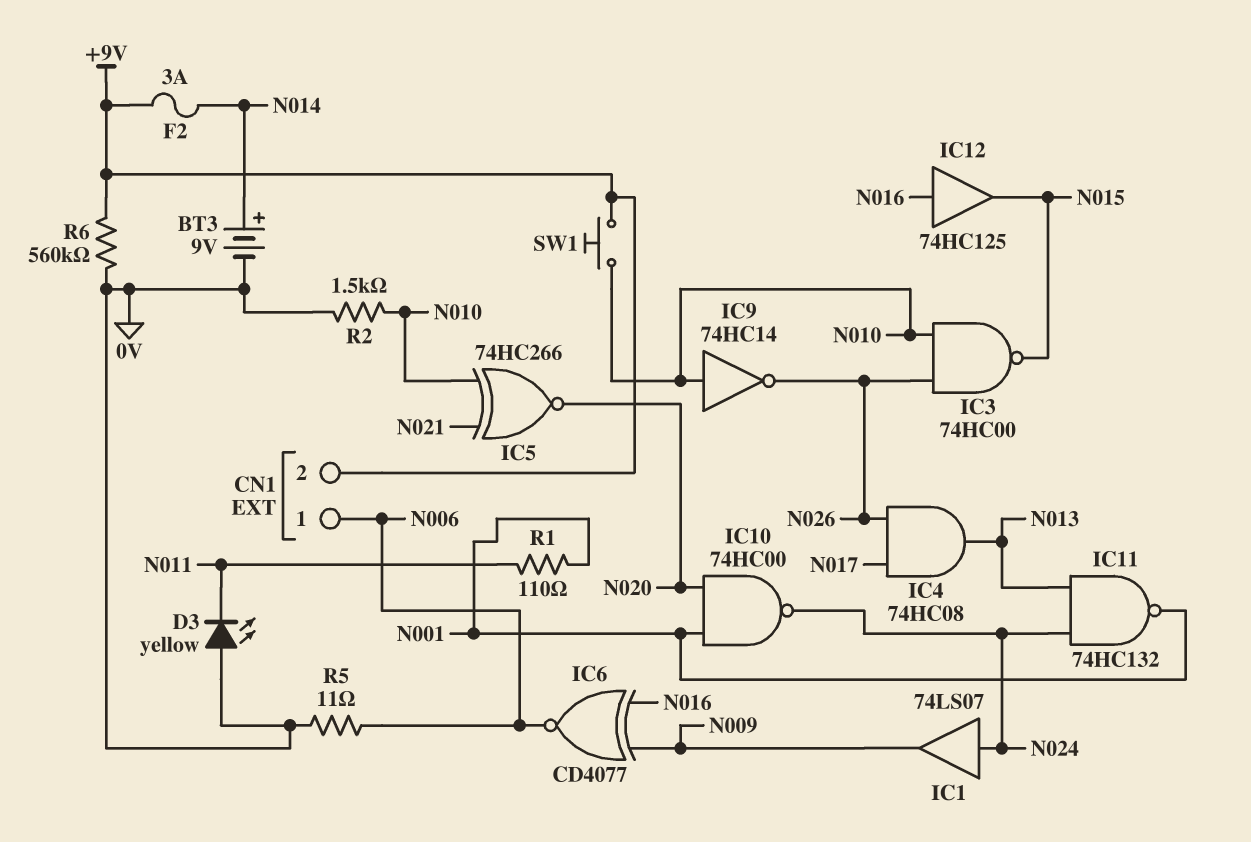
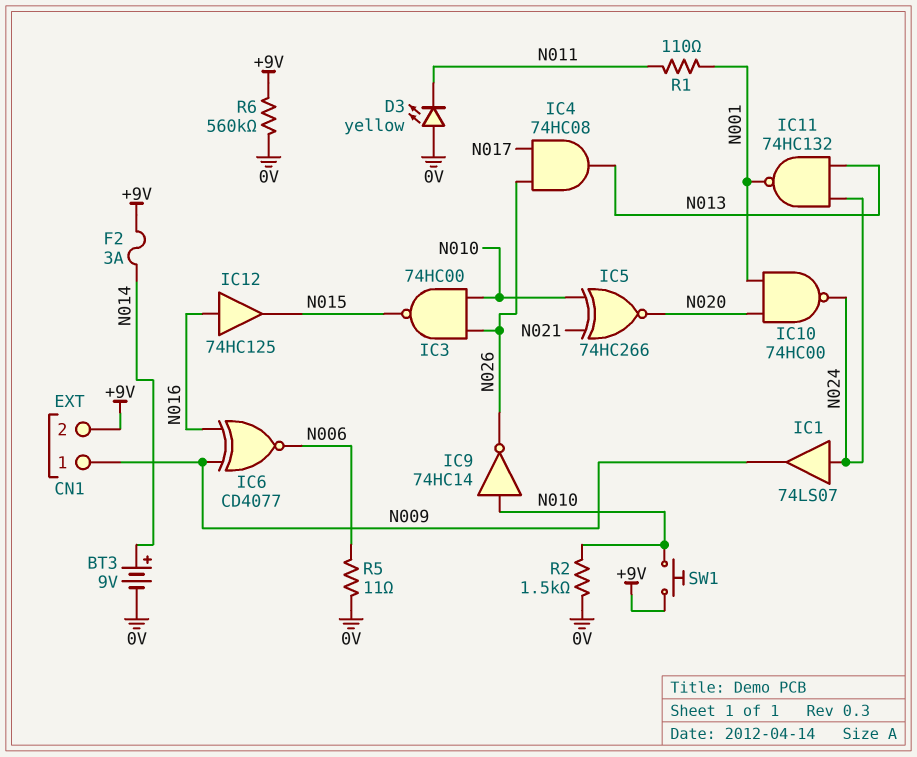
CN1 pin 1: N006 -> N009

